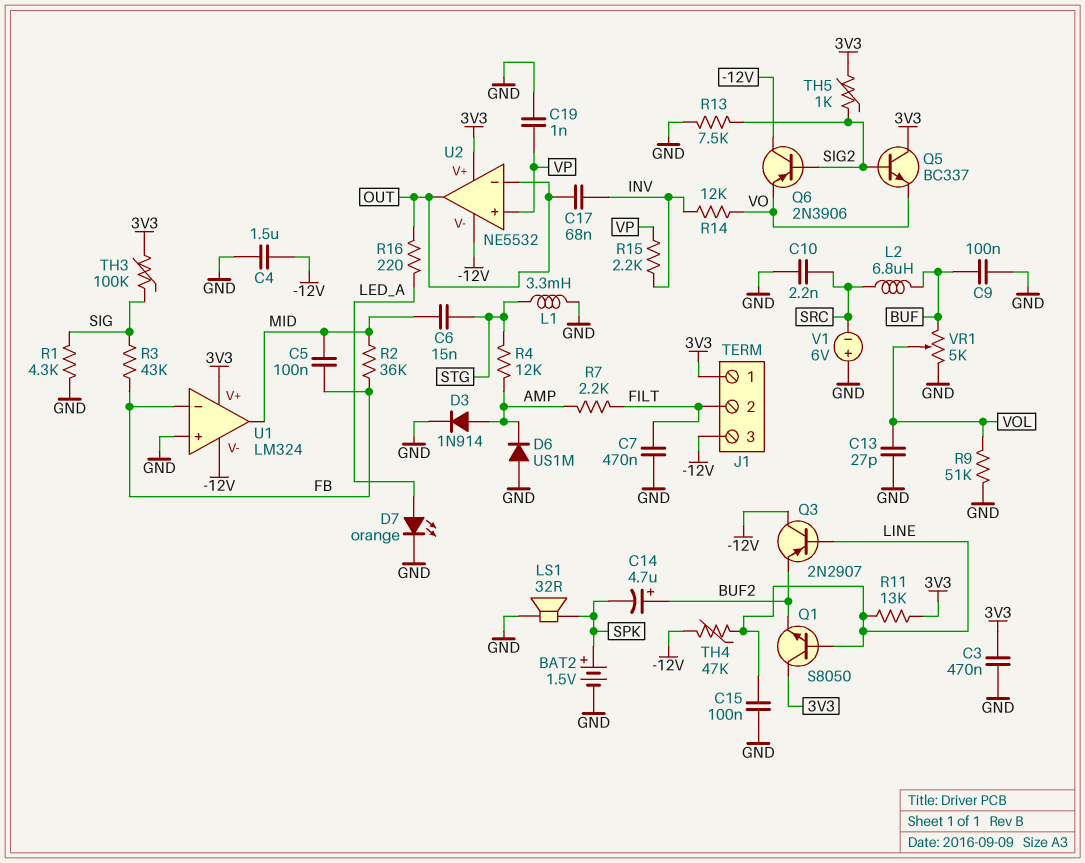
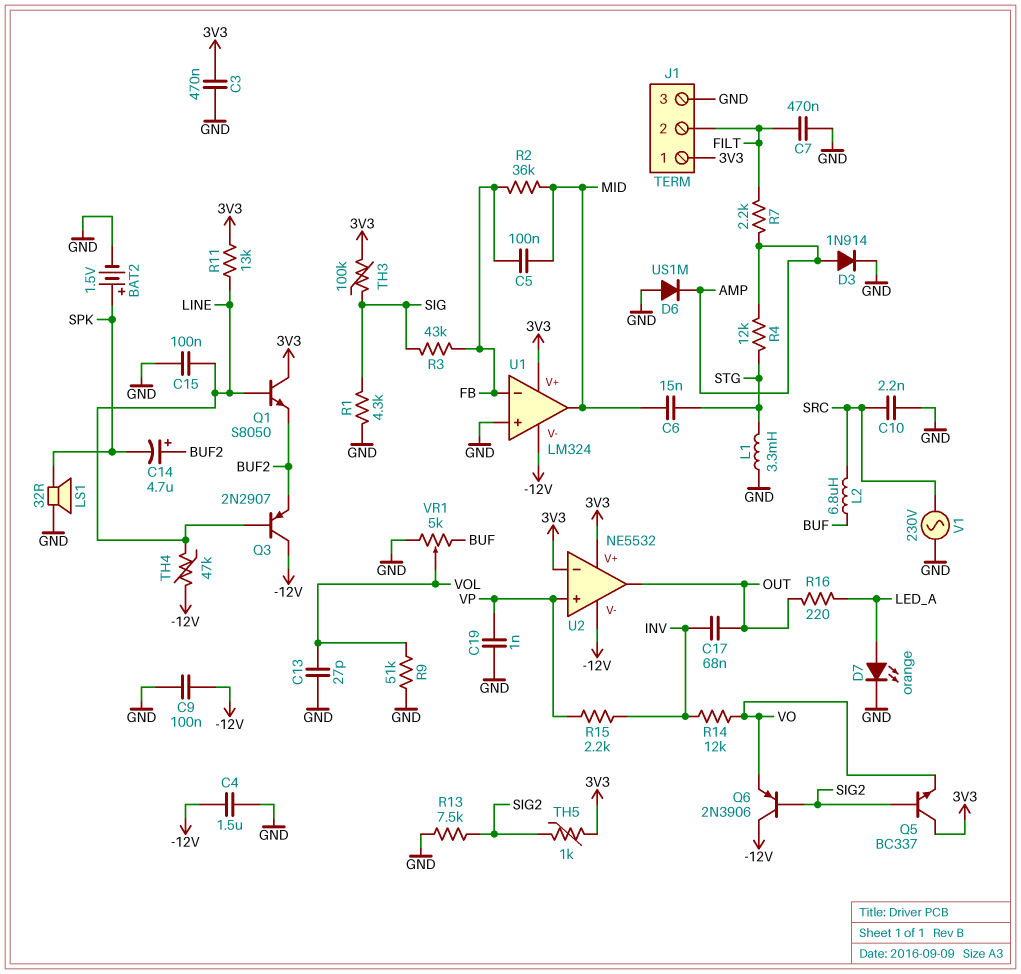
C9: 100nF (BUF, GND) -> 100nF (-12V, GND)
J1 pin 3: -12V -> GND
U2 pin in-: OUT -> 3V3
V1: 6V (plus GND, minus SRC) -> AC 230V (GND, SRC)

